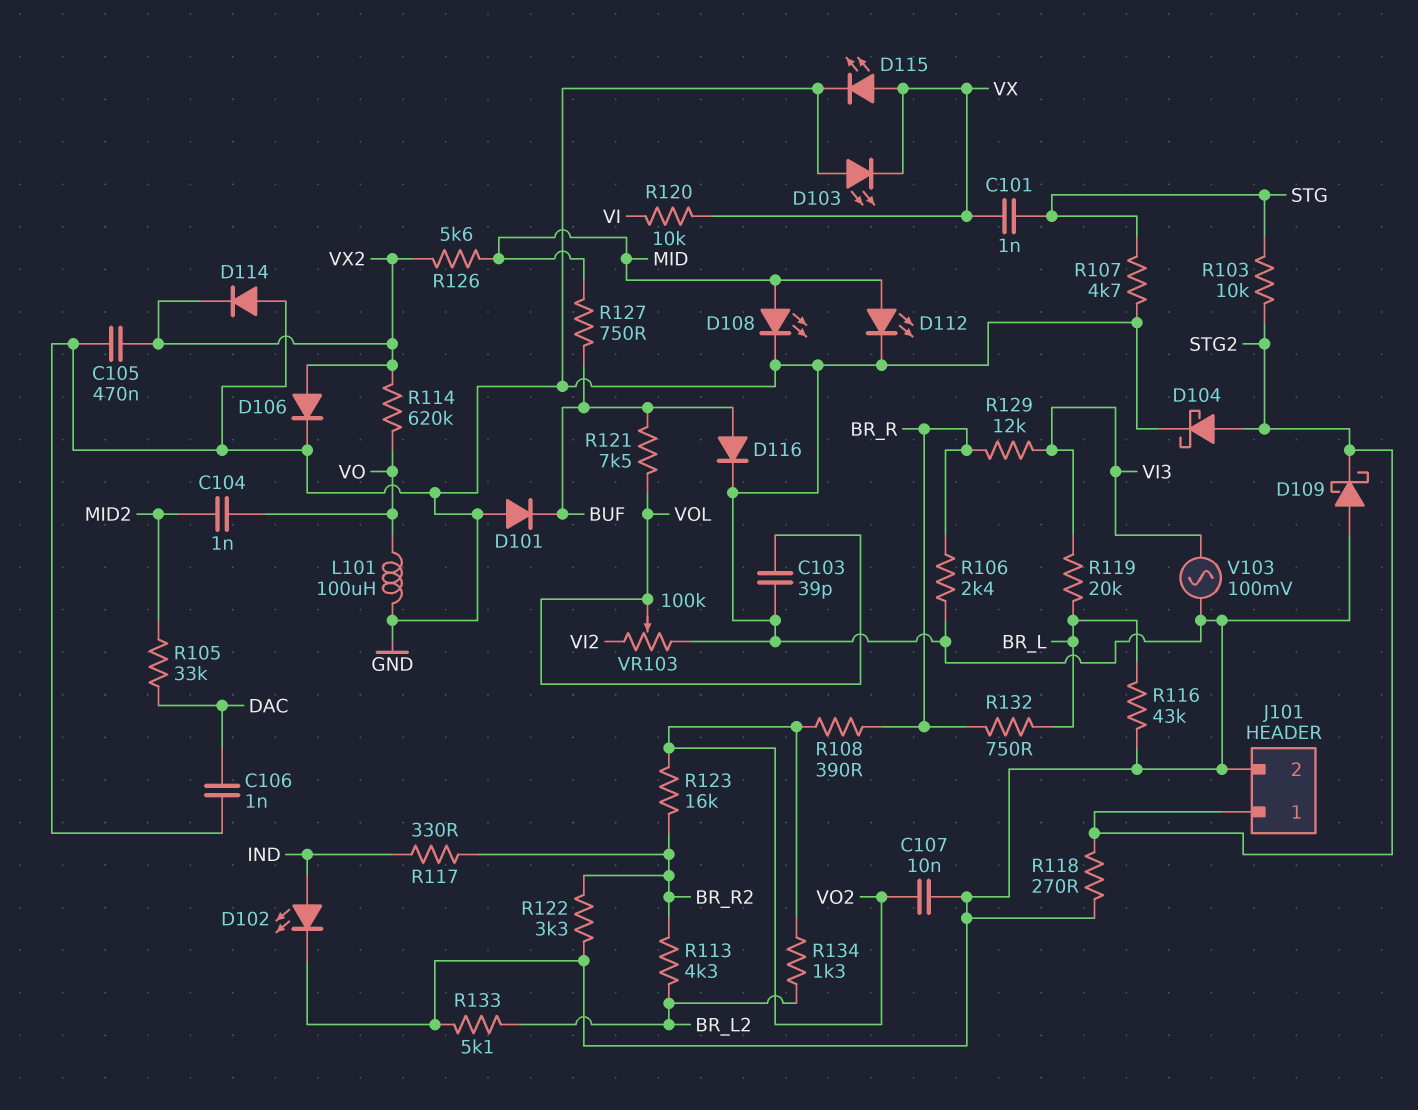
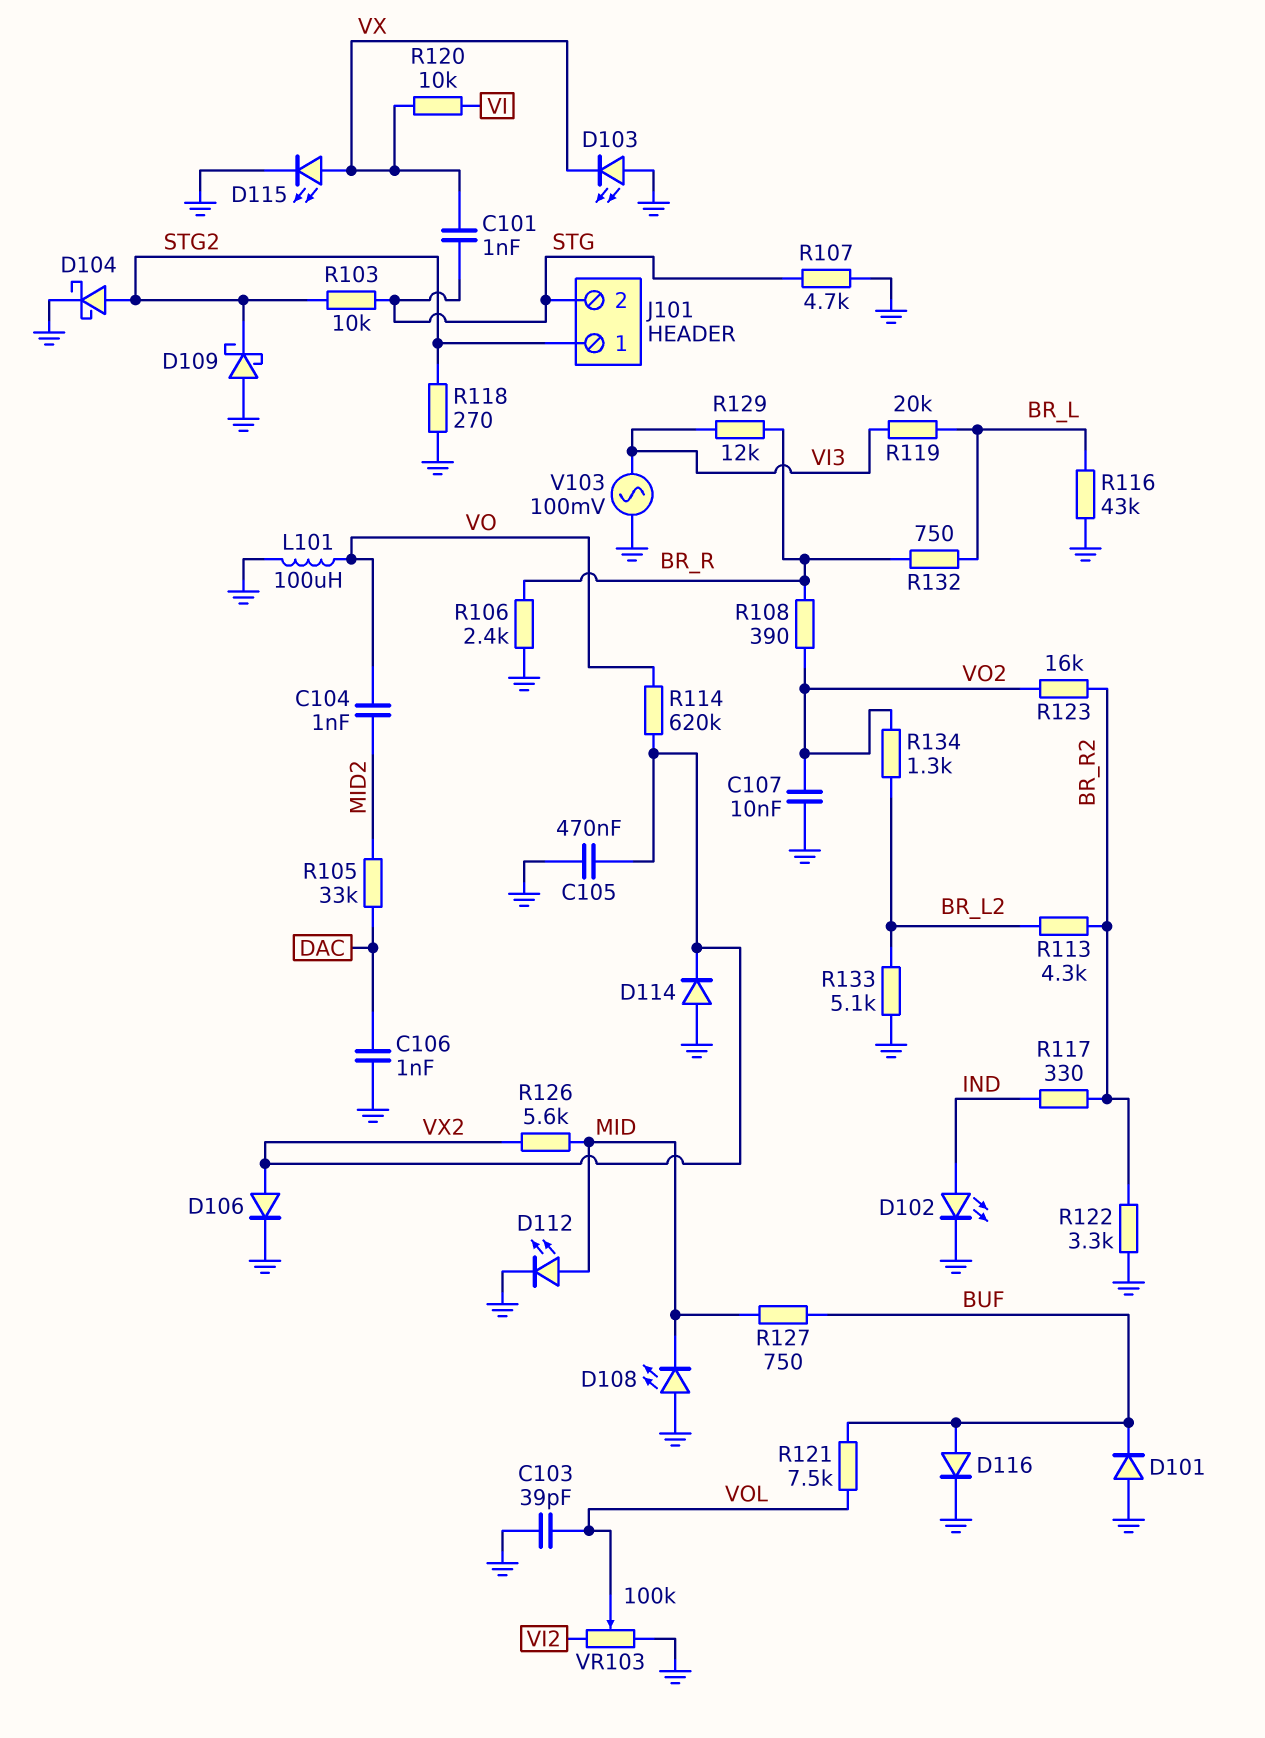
D108: LED (A MID, K GND) -> LED (A GND, K MID)
J101 pin 2: GND -> STG

